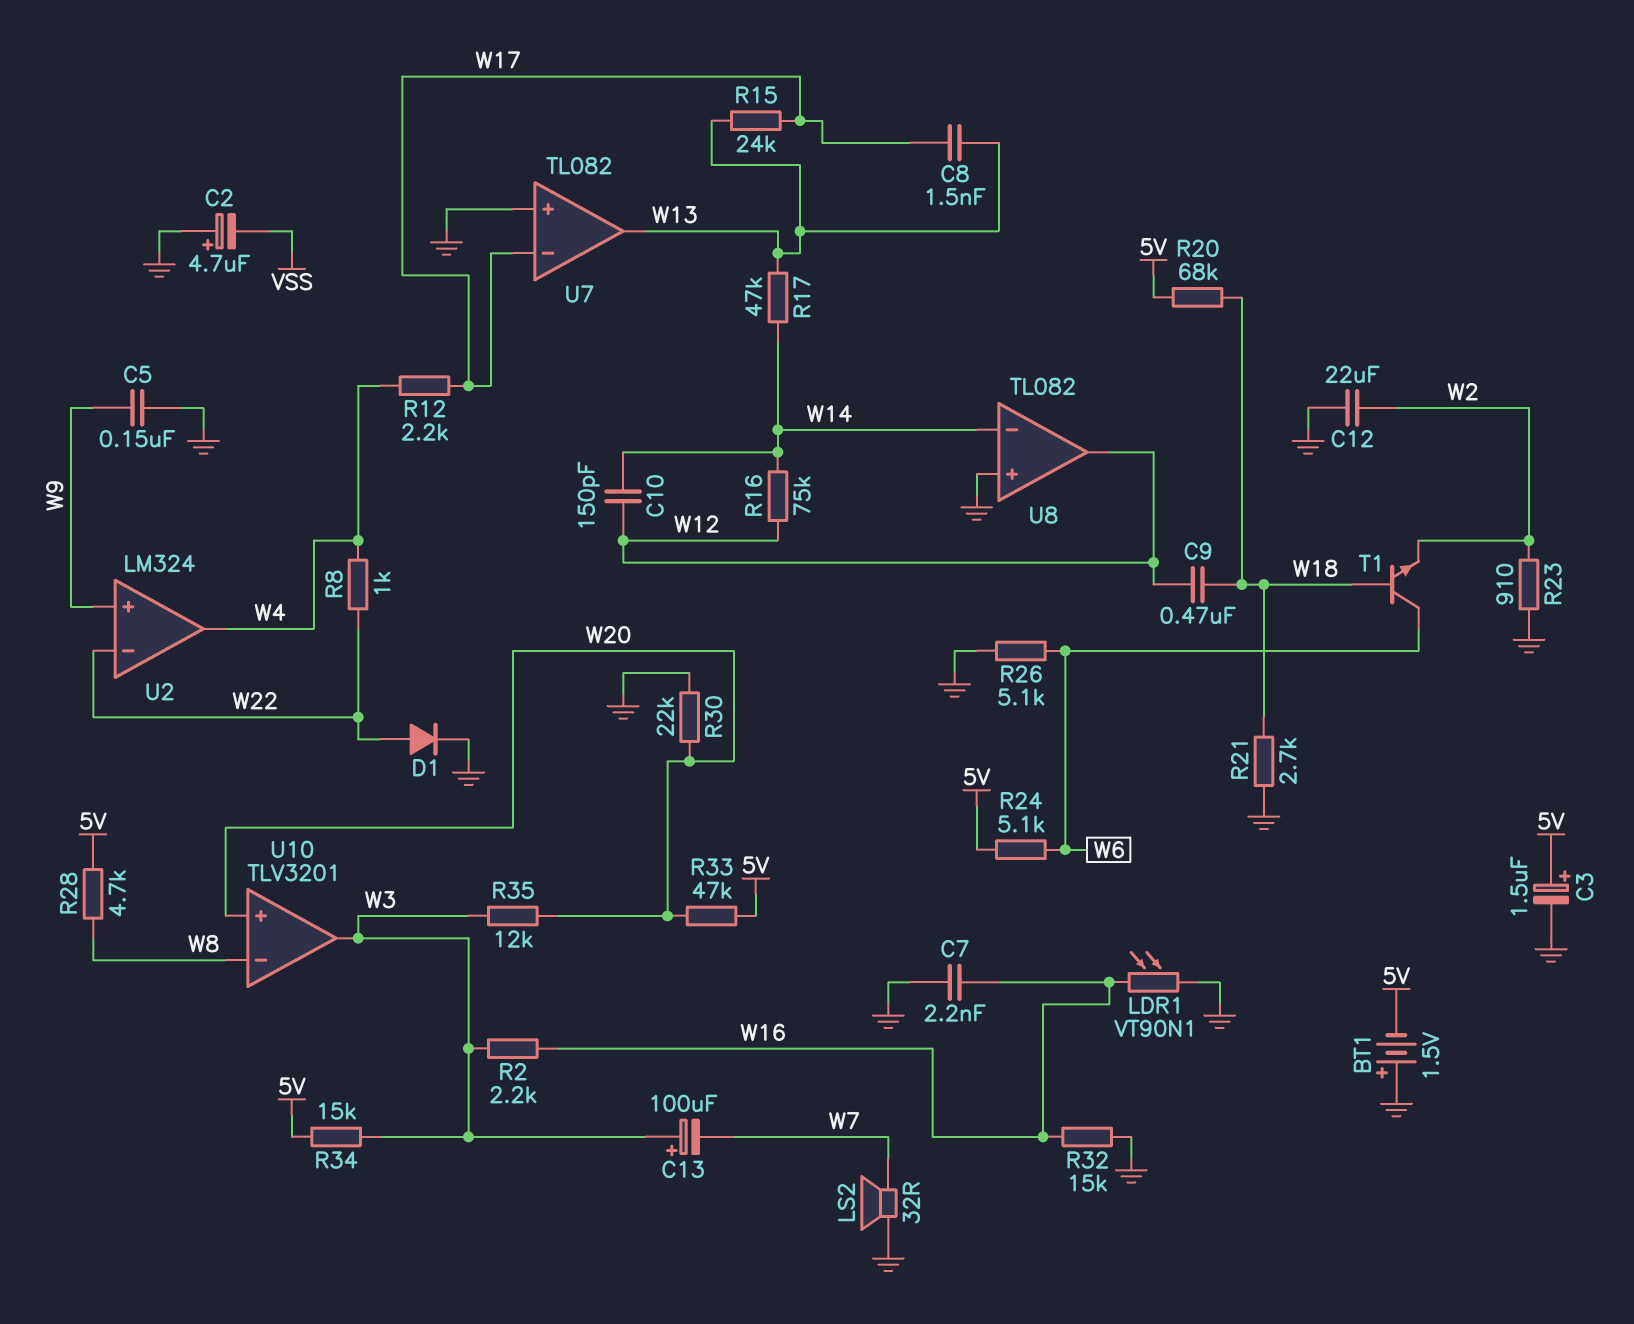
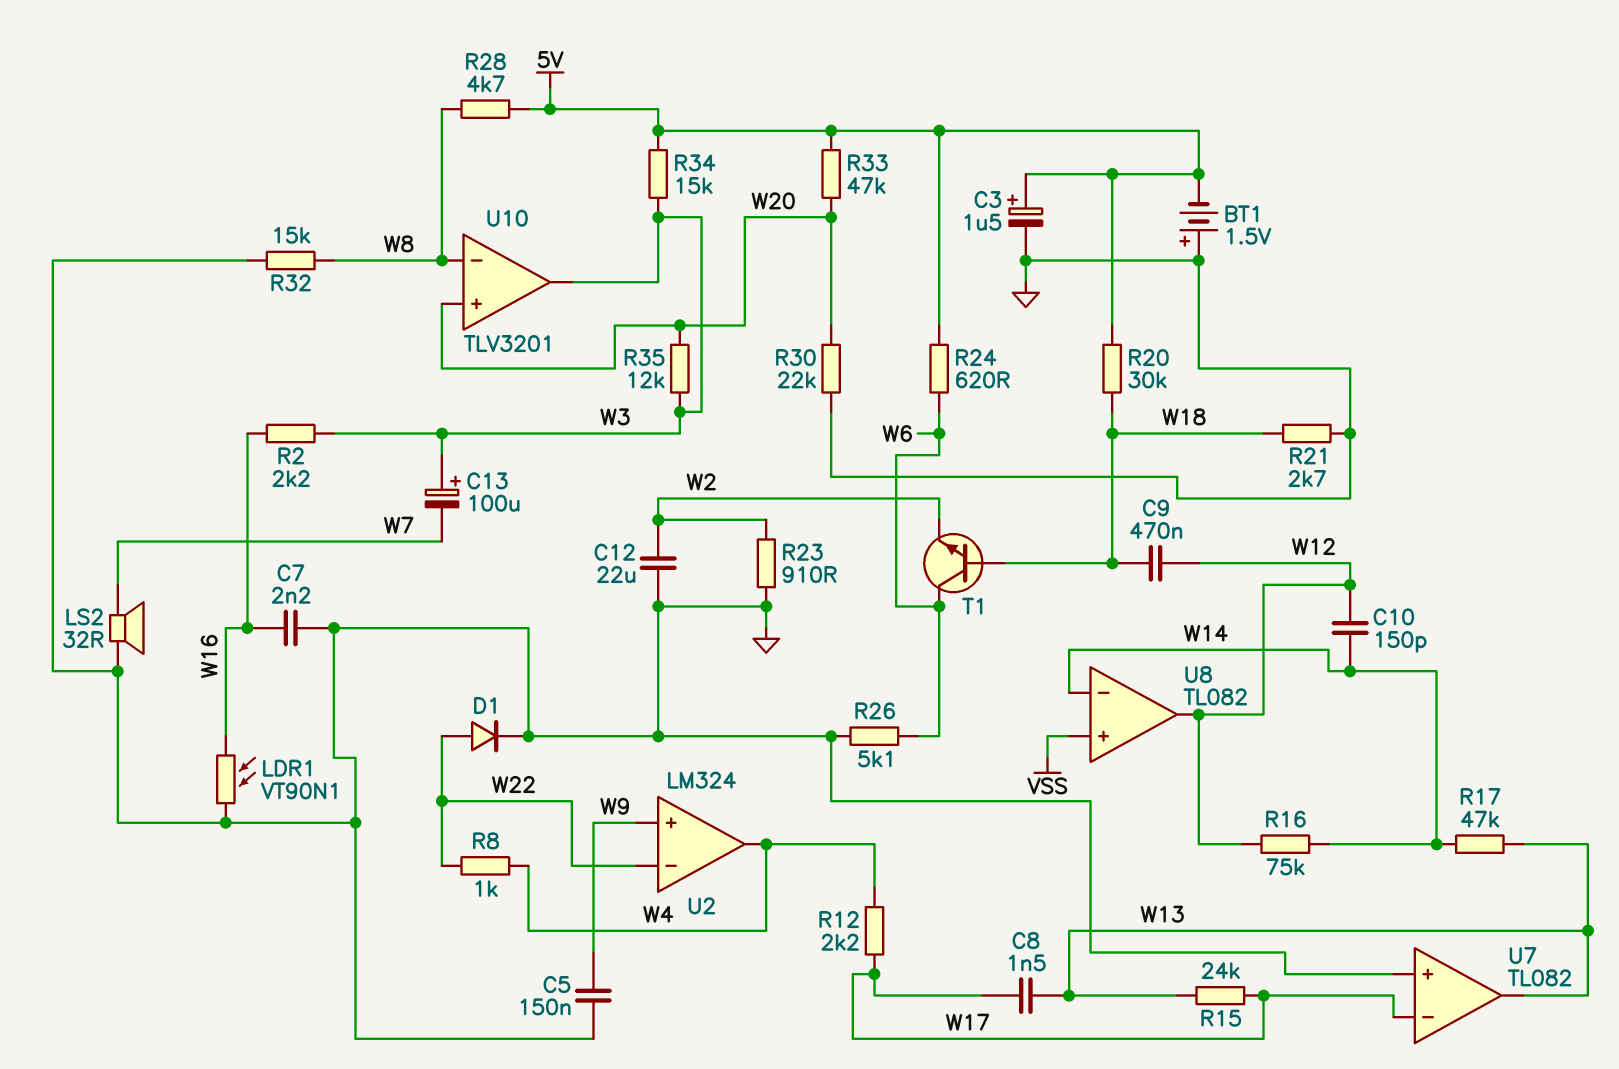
C2: 4.7uF (plus GND, minus VSS) -> none
R20: 68k (5V, W18) -> 30k (5V, W18)
R24: 5.1k (5V, W6) -> 620 (5V, W6)
R32: 15k (GND, W16) -> 15k (GND, W8)
U8 pin in+: GND -> VSS

